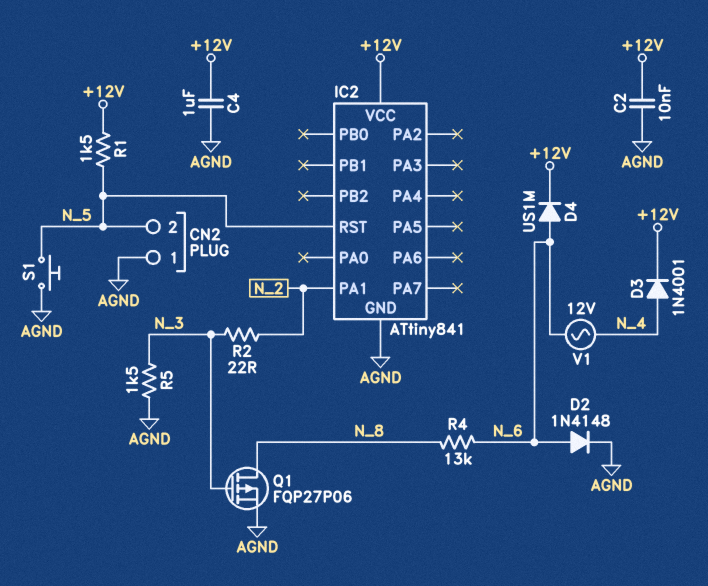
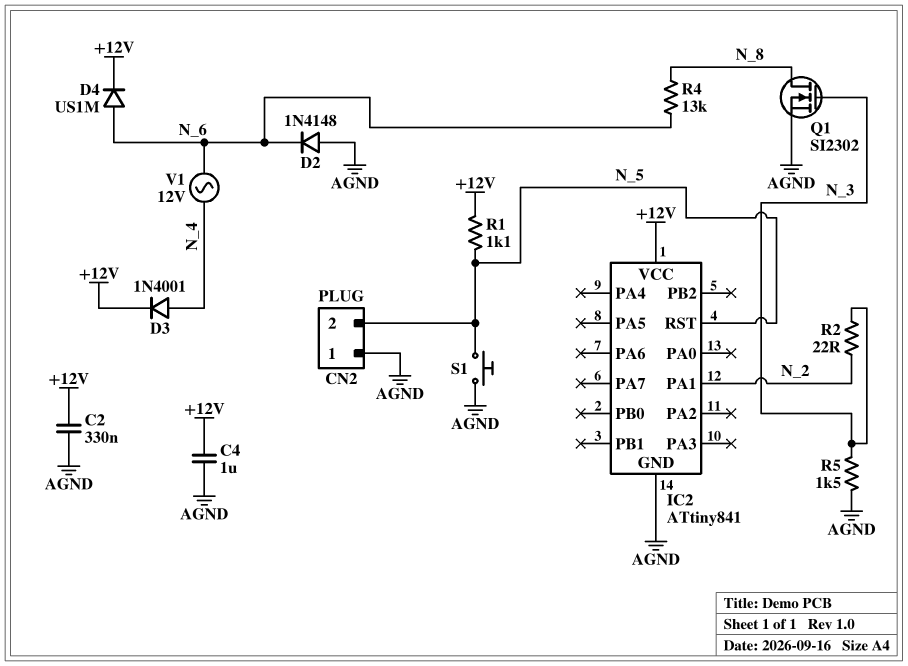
C2: 10nF (+12V, AGND) -> 330nF (+12V, AGND)
D2: diode 1N4148 (A N_6, K AGND) -> diode 1N4148 (A AGND, K N_6)
Q1: PMOS FQP27P06 (G N_3, D N_8, S AGND) -> NMOS SI2302 (G N_3, D N_8, S AGND)
R1: 1.5k (+12V, N_5) -> 1.1k (+12V, N_5)

